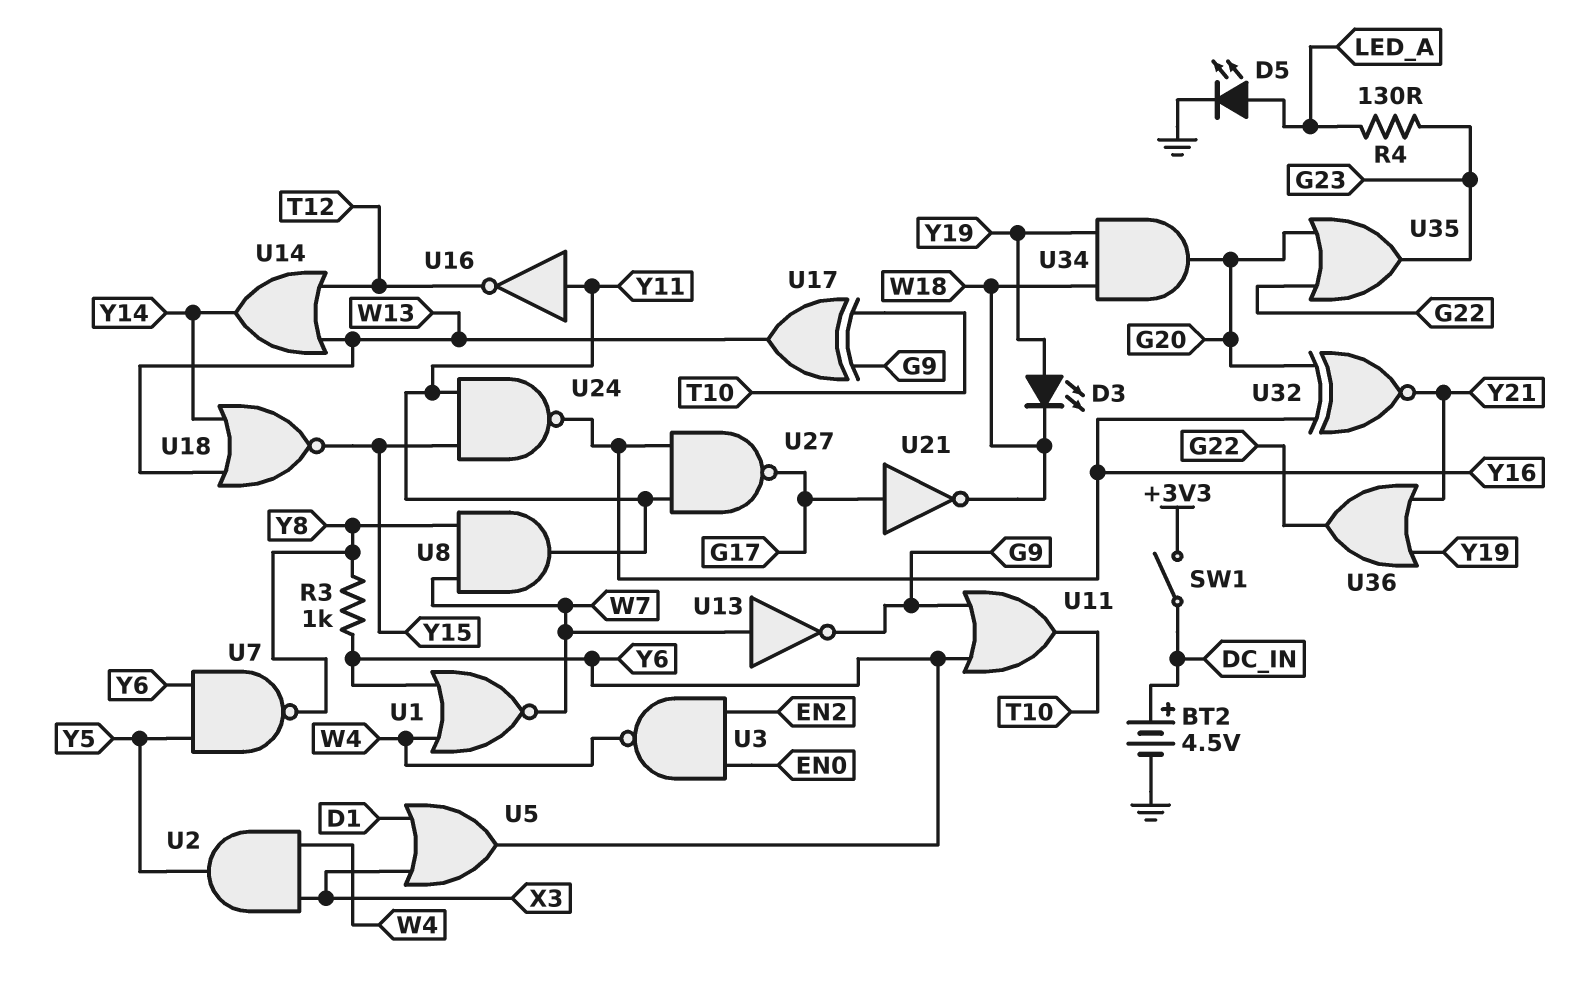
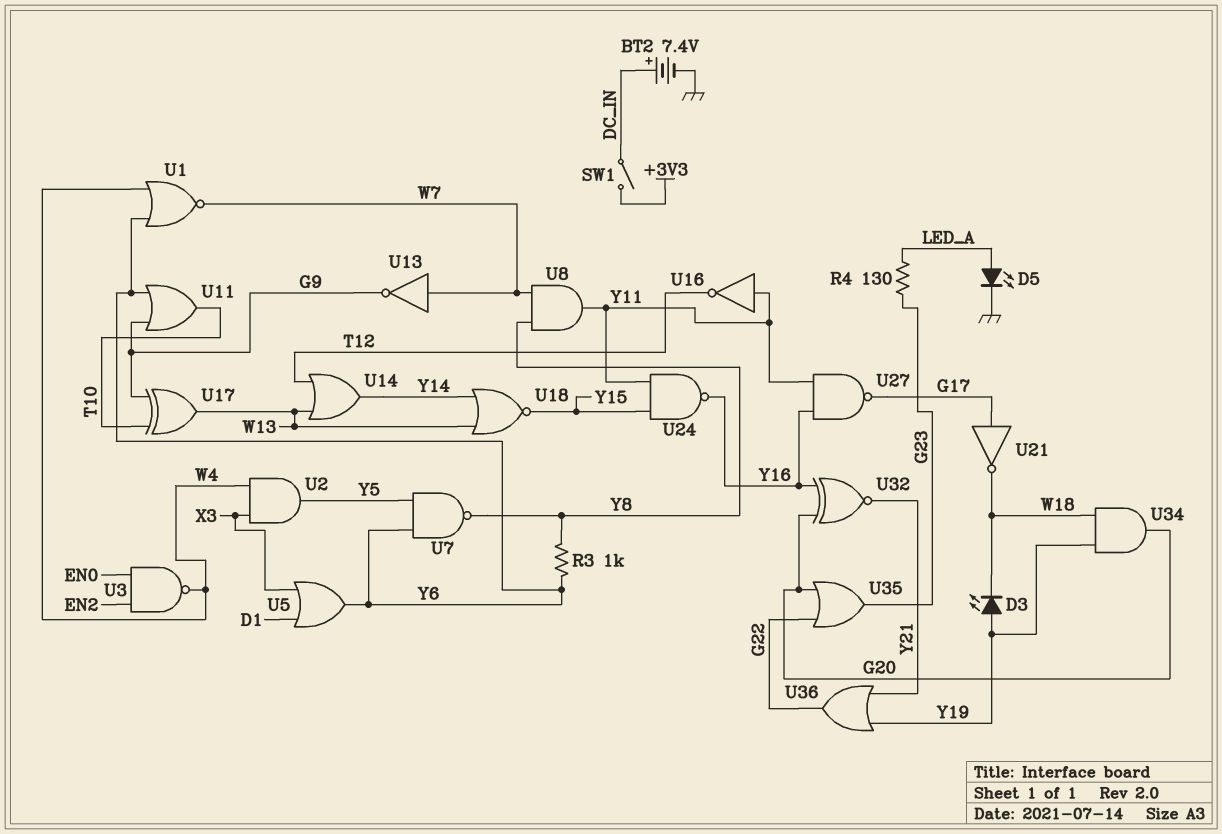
BT2: 4.5V (plus DC_IN, minus GND) -> 7.4V (plus DC_IN, minus GND)

